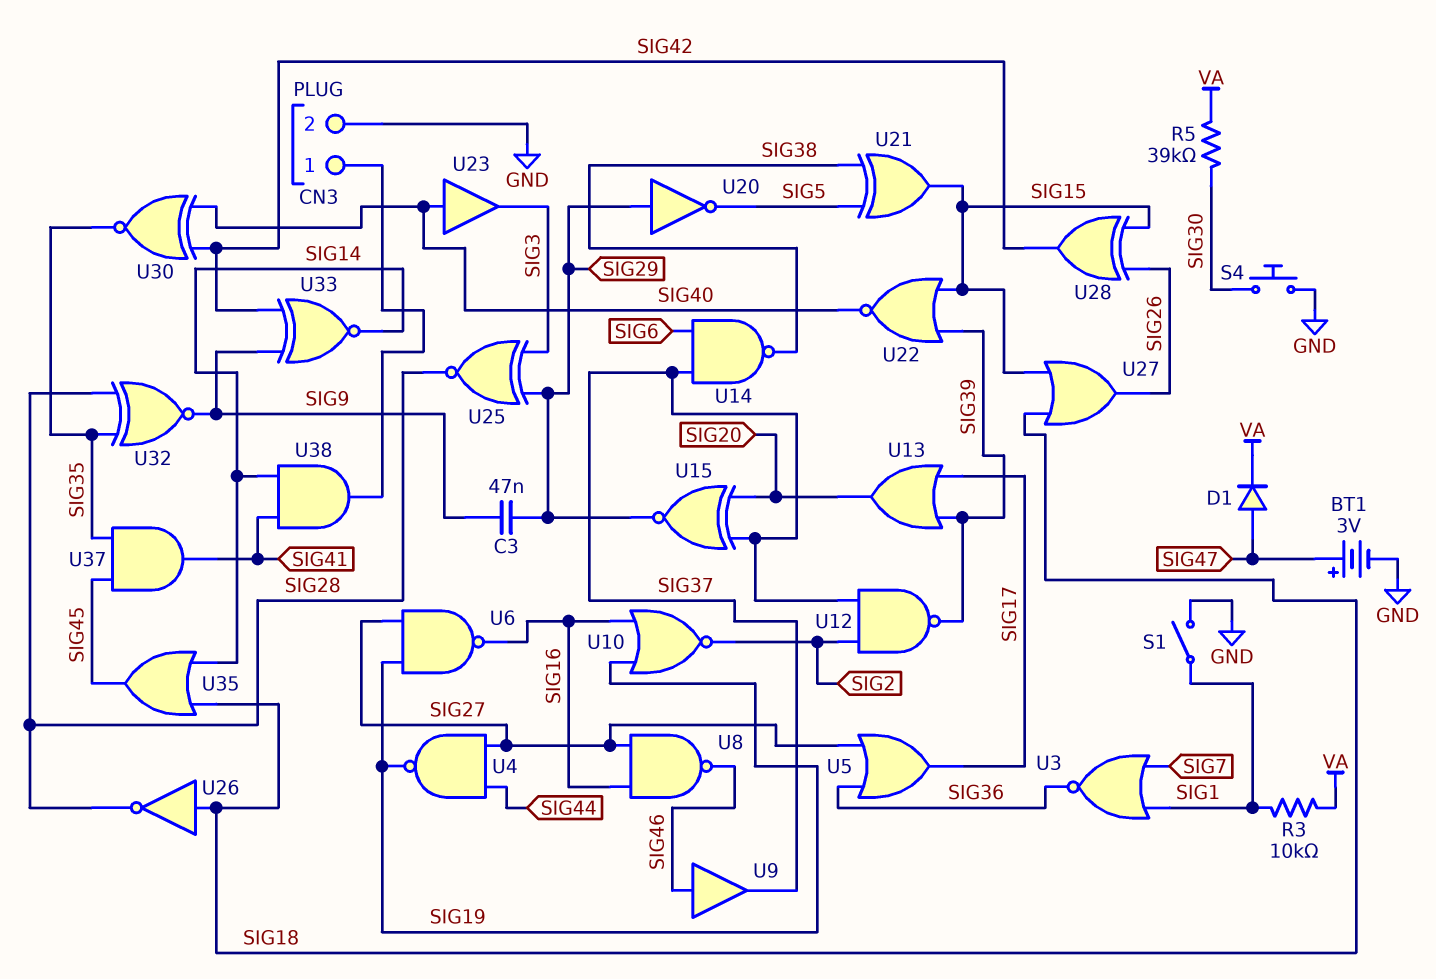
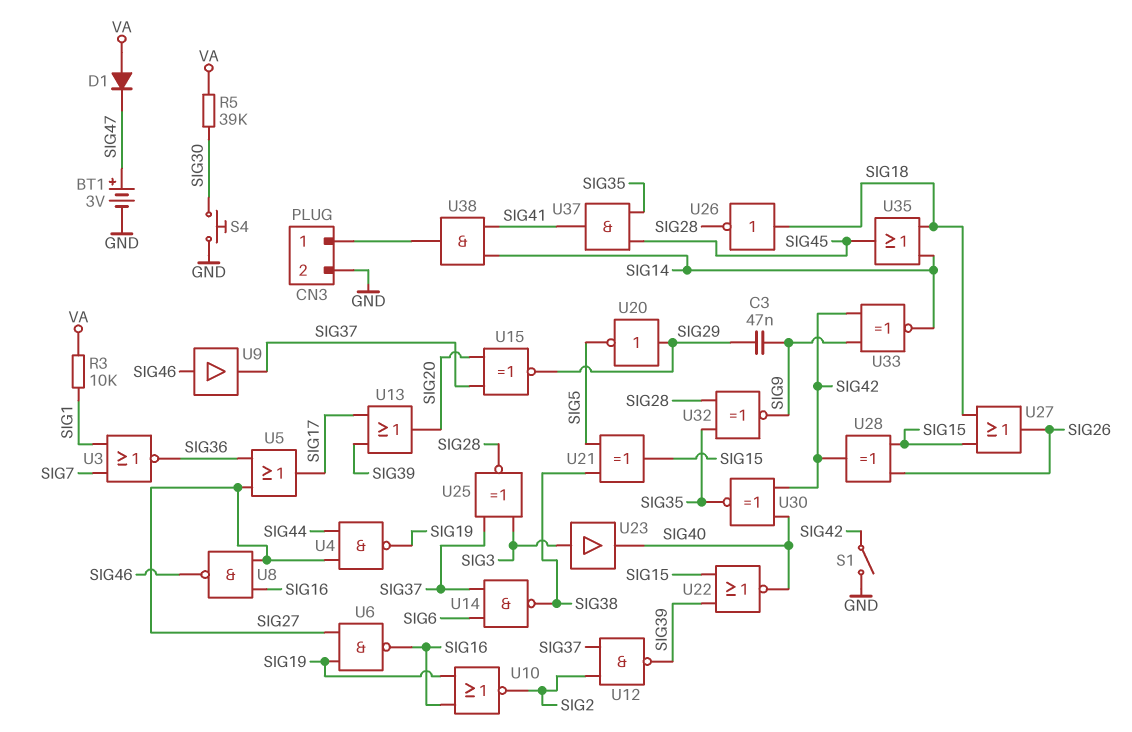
D1: diode (A SIG47, K VA) -> diode (A VA, K SIG47)
S1: switch (GND, SIG1) -> switch (GND, SIG42)
U23: buffer (in SIG40, out SIG3) -> buffer (in SIG3, out SIG40)
U25: XNOR (in SIG3, in SIG29, out SIG28) -> XNOR (in SIG3, in SIG37, out SIG28)

